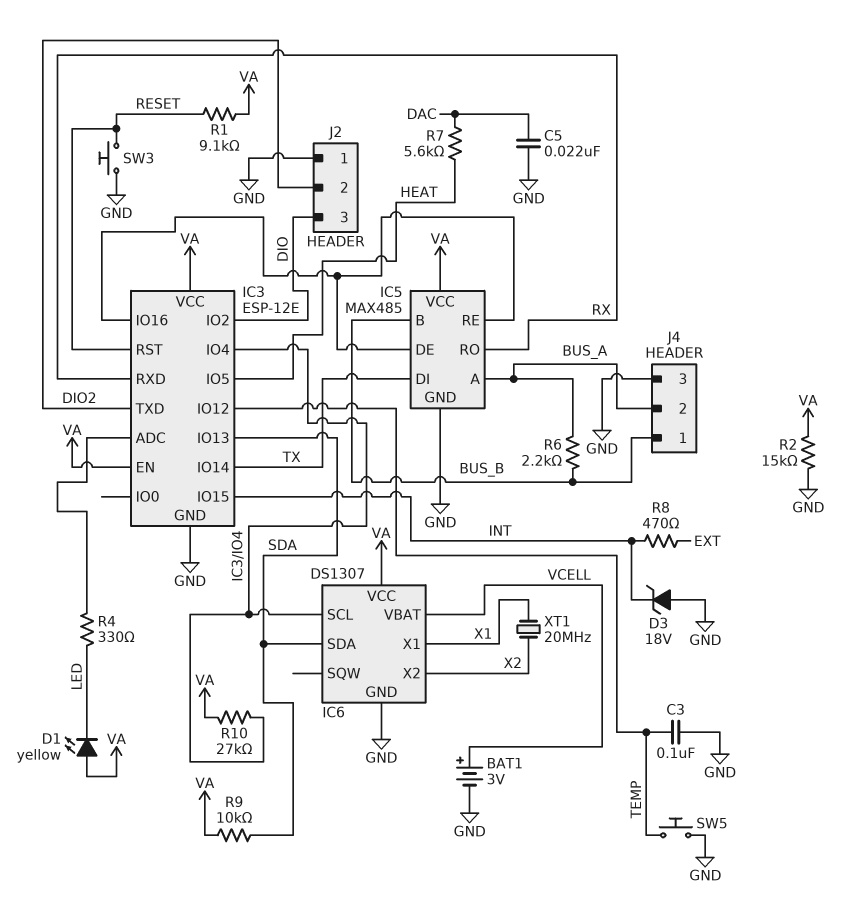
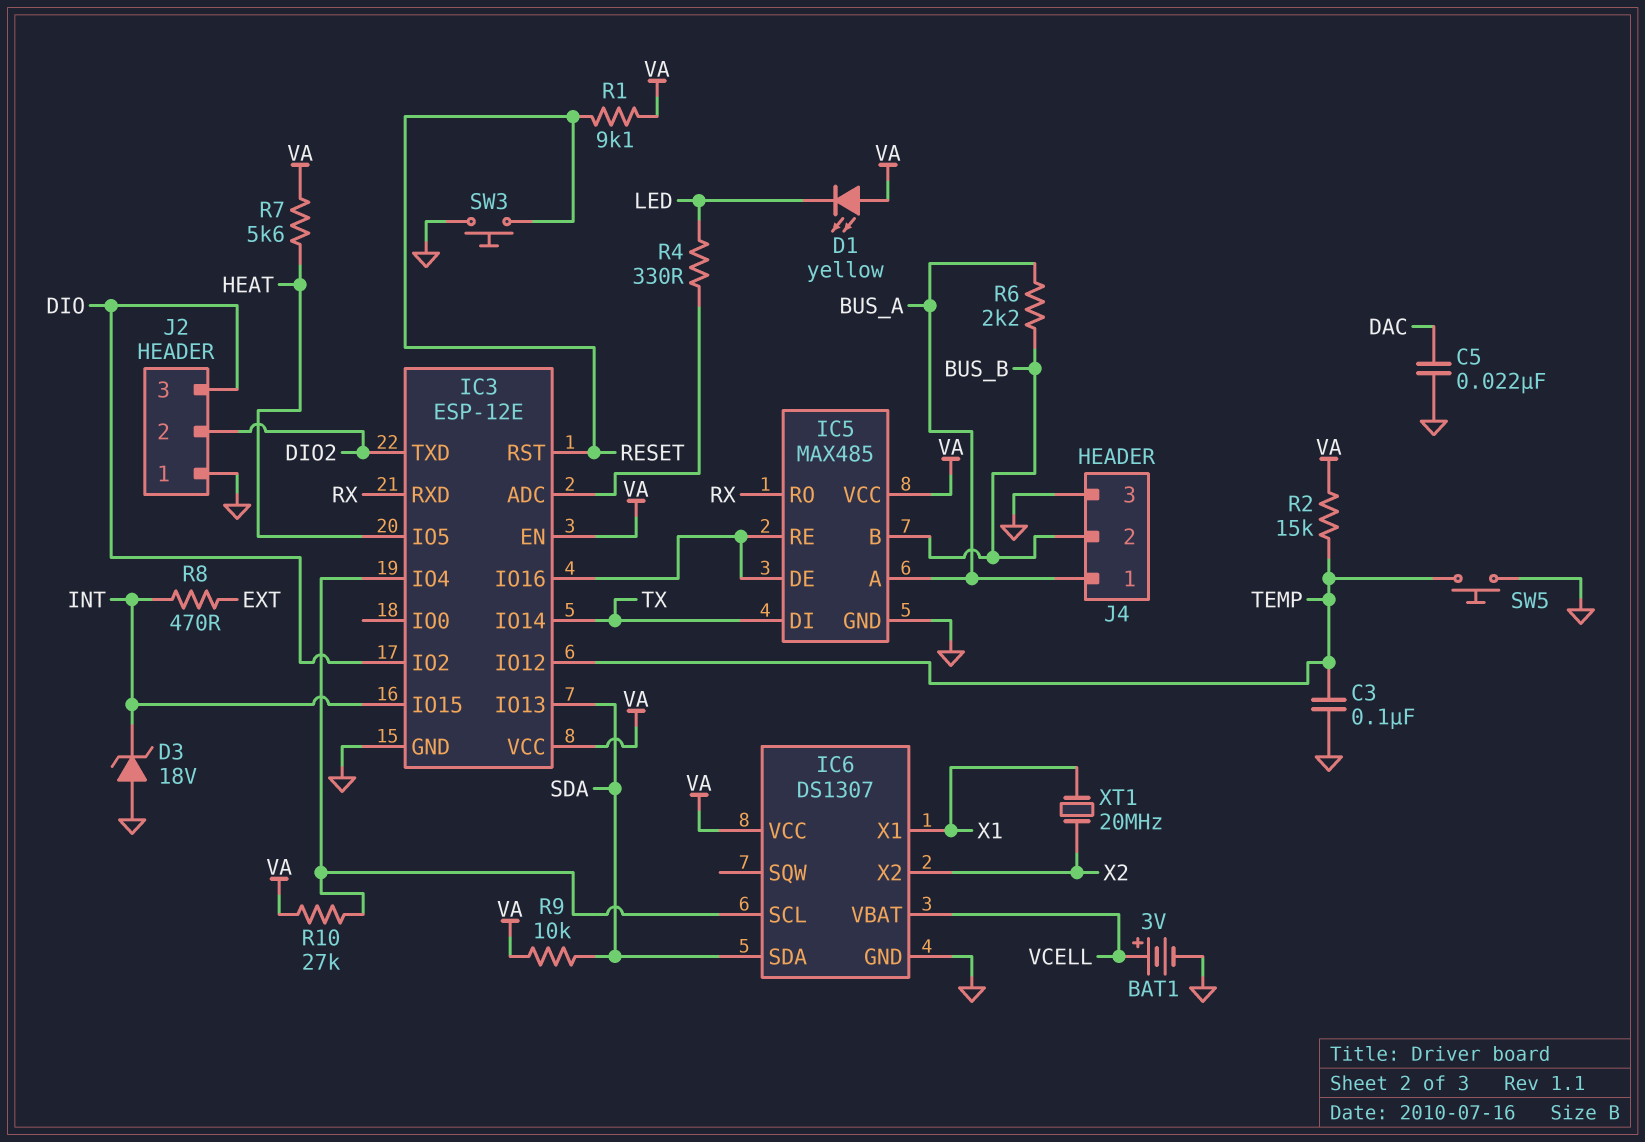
J4 pin 1: BUS_B -> BUS_A
J4 pin 2: BUS_A -> BUS_B
R2: 15k (GND, VA) -> 15k (TEMP, VA)
R7: 5.6k (DAC, HEAT) -> 5.6k (HEAT, VA)

